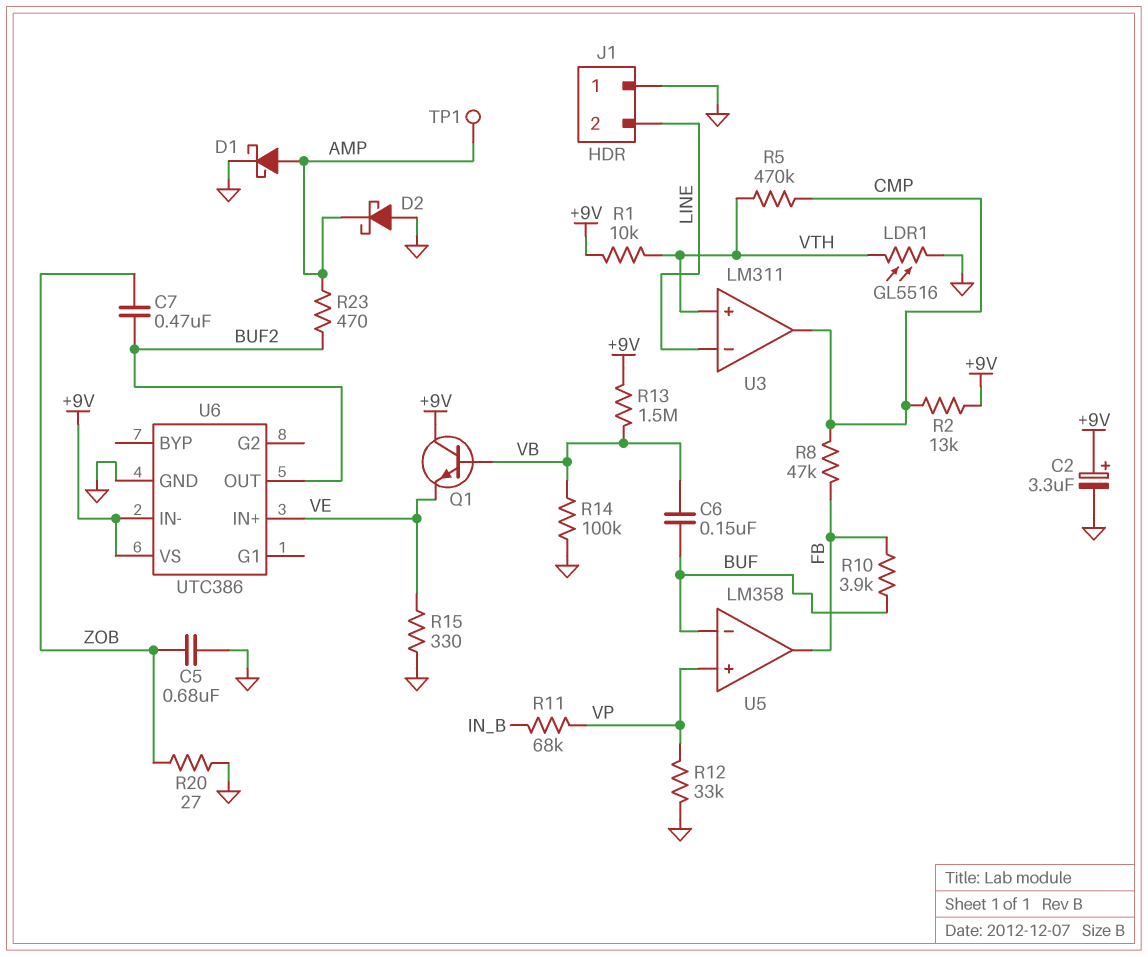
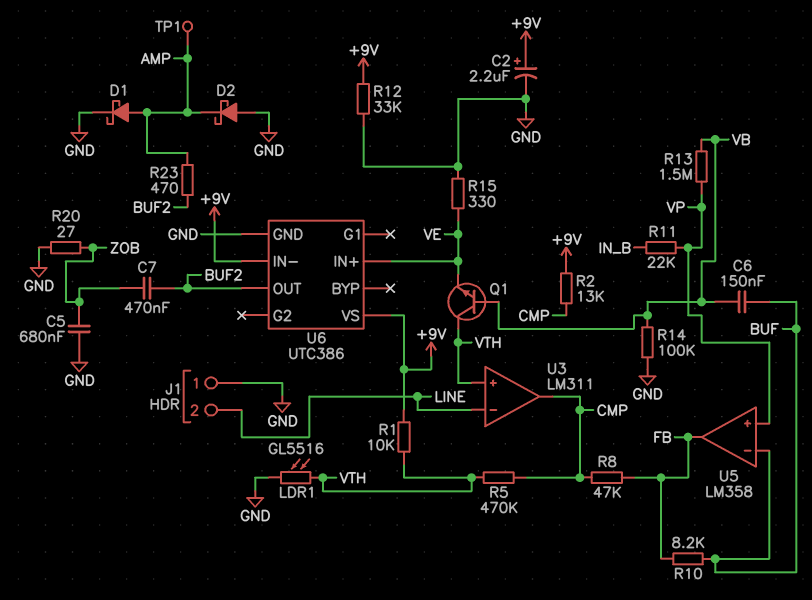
C2: 3.3uF (plus +9V, minus GND) -> 2.2uF (plus +9V, minus GND)
Q1: NPN (B VB, C +9V, E VE) -> NPN (B VB, C VTH, E VE)
R10: 3.9k (BUF, FB) -> 8.2k (BUF, FB)
R11: 68k (IN_B, VP) -> 22k (IN_B, VP)
R12: 33k (GND, VP) -> 33k (+9V, GND)
R13: 1.5M (+9V, VB) -> 1.5M (VB, VP)

